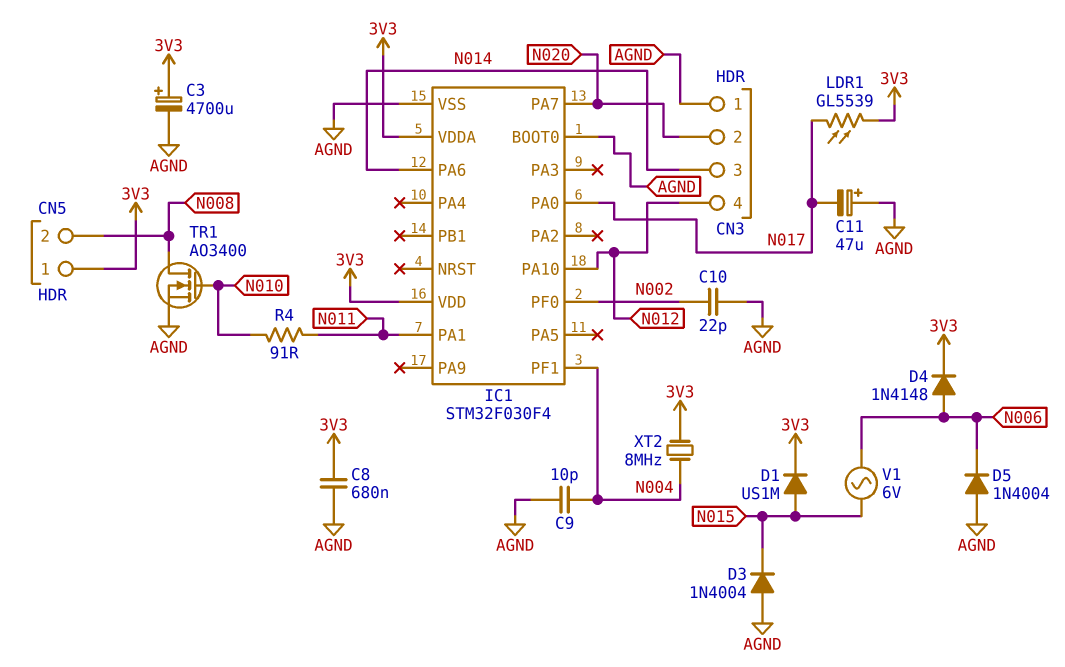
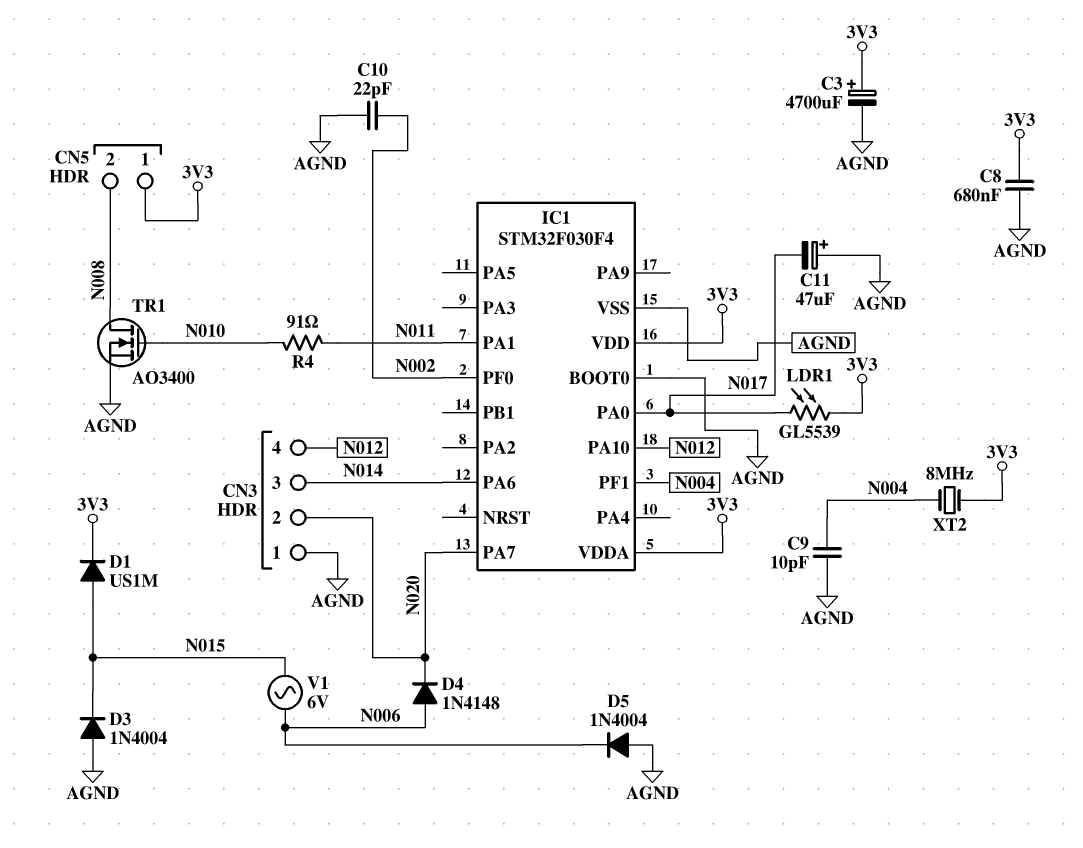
D4: diode 1N4148 (A N006, K 3V3) -> diode 1N4148 (A N006, K N020)

